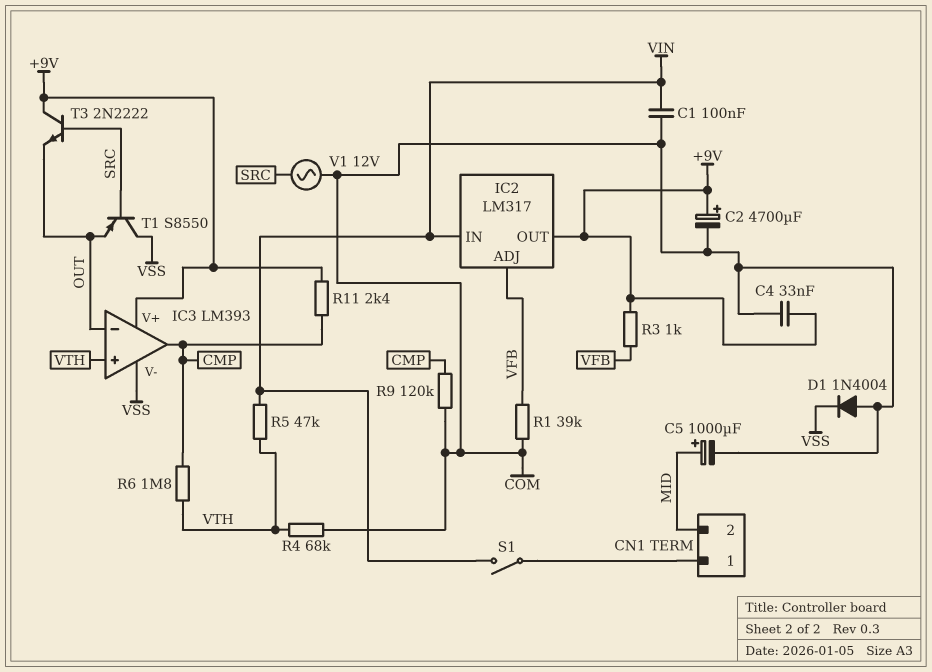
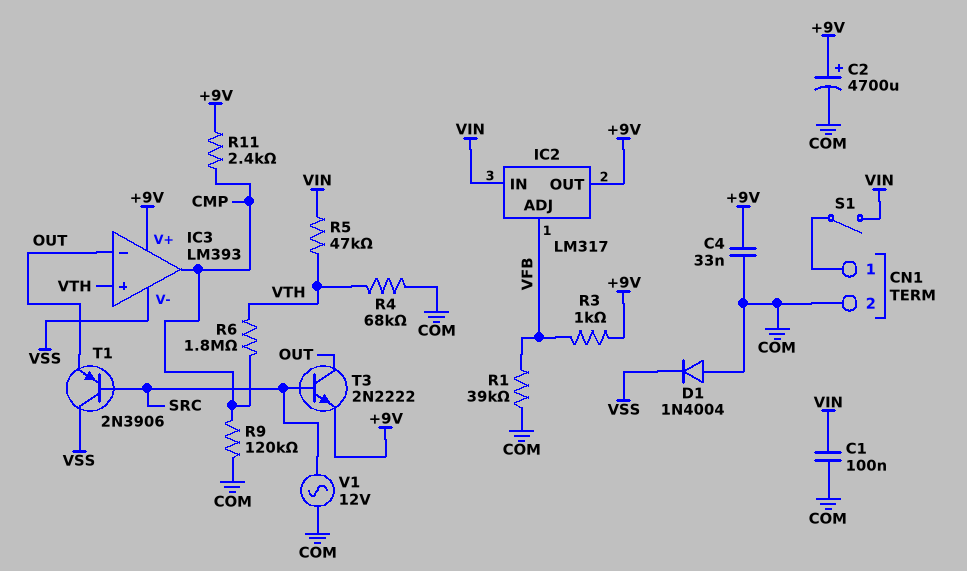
C5: 1000uF (plus MID, minus COM) -> none
CN1 pin 2: MID -> COM
T1: PNP S8550 (B SRC, C VSS, E OUT) -> PNP 2N3906 (B SRC, C VSS, E OUT)
T3: NPN 2N2222 (B SRC, C +9V, E OUT) -> NPN 2N2222 (B SRC, C OUT, E +9V)

